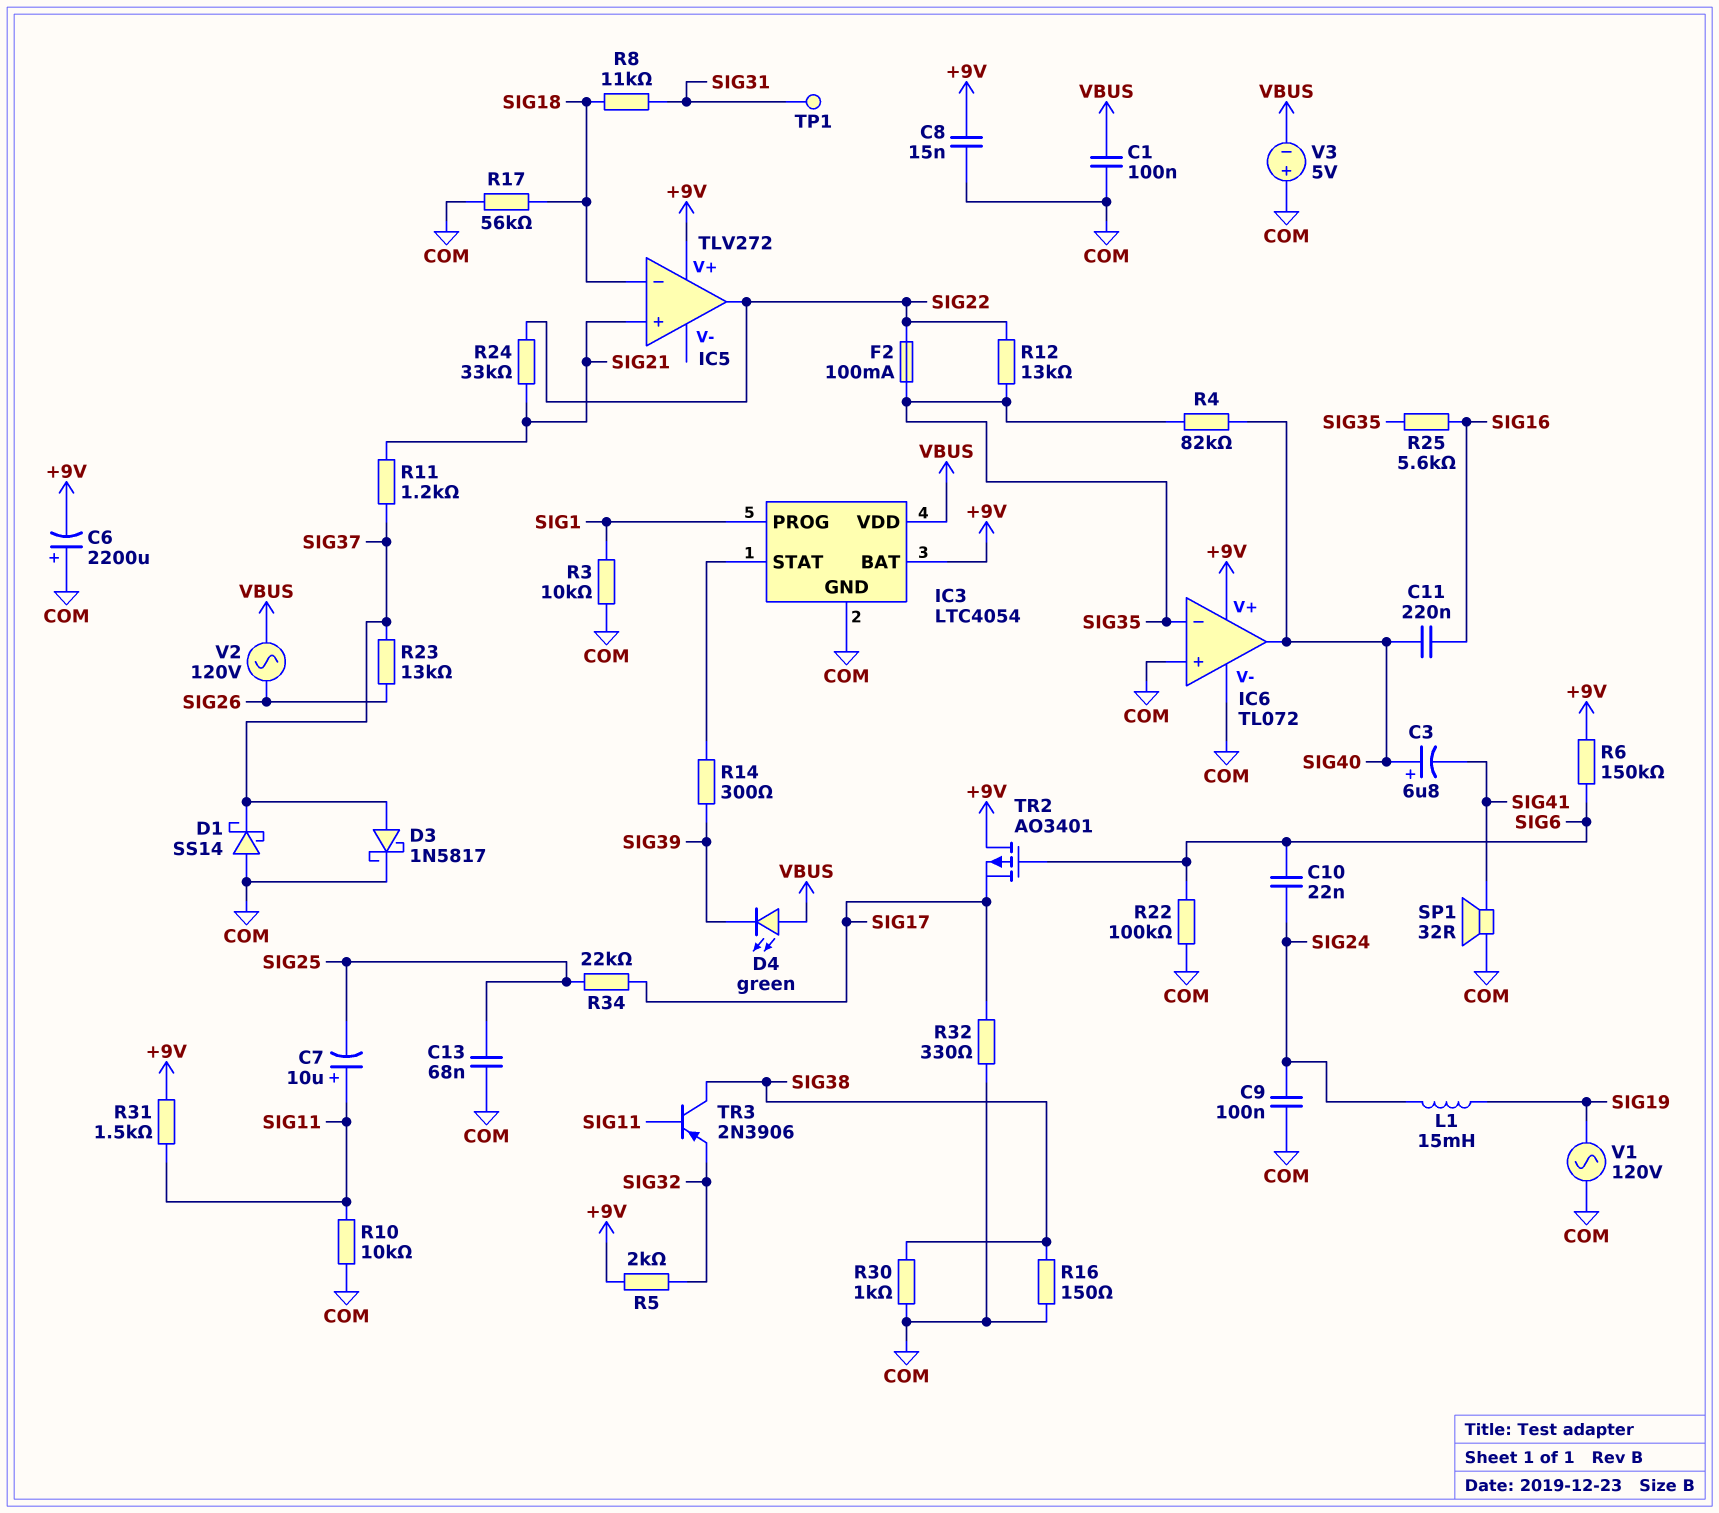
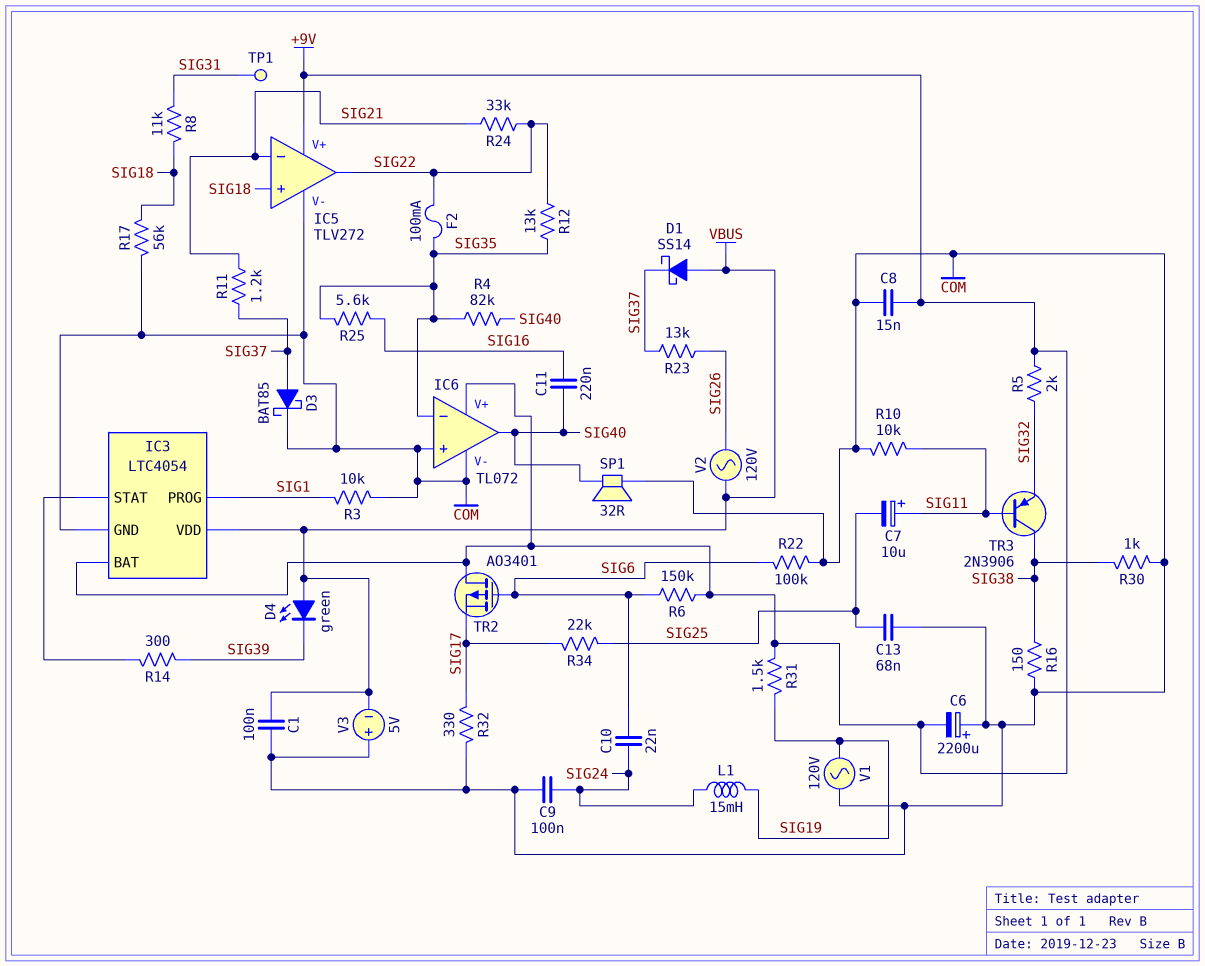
C3: 6.8uF (plus SIG40, minus SIG41) -> none
D1: schottky SS14 (A COM, K SIG37) -> schottky SS14 (A VBUS, K SIG37)
D3: schottky 1N5817 (A SIG37, K COM) -> schottky BAT85 (A SIG37, K COM)
IC5 pin V-: none -> COM
IC5 pin in+: SIG21 -> SIG18
IC5 pin in-: SIG18 -> SIG21
R31: 1.5k (+9V, SIG11) -> 1.5k (+9V, SIG19)
SP1: speaker 32R (COM, SIG41) -> speaker 32R (COM, SIG40)

